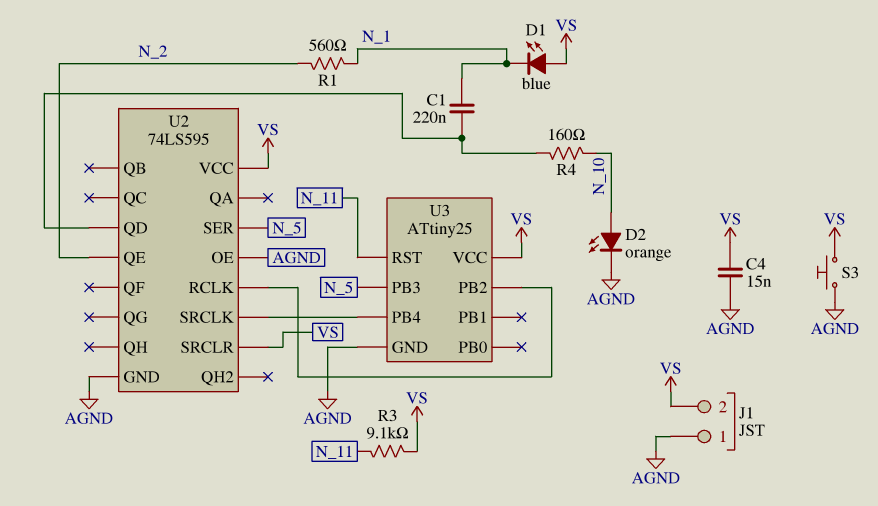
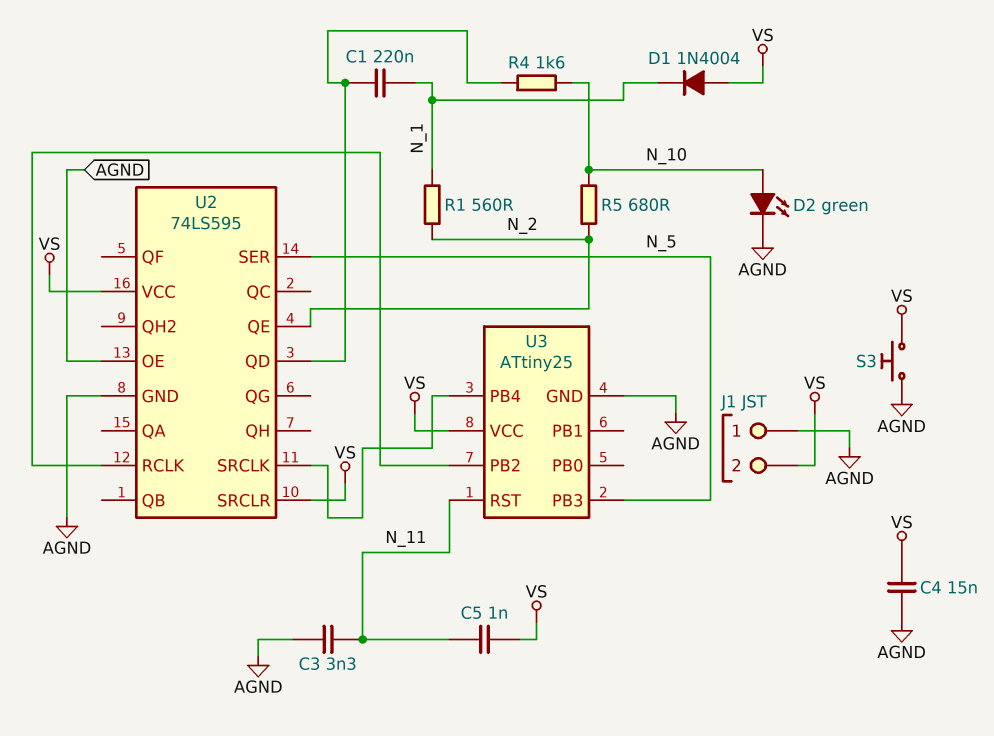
C3: none -> 3.3nF (AGND, N_11)
C5: none -> 1nF (N_11, VS)
D1: LED blue (A VS, K N_1) -> diode 1N4004 (A VS, K N_1)
D2: LED orange (A N_10, K AGND) -> LED green (A N_10, K AGND)
R3: 9.1k (N_11, VS) -> none
R4: 160 (N_10, U2/QD) -> 1.6k (N_10, U2/QD)
R5: none -> 680 (N_2, N_10)

